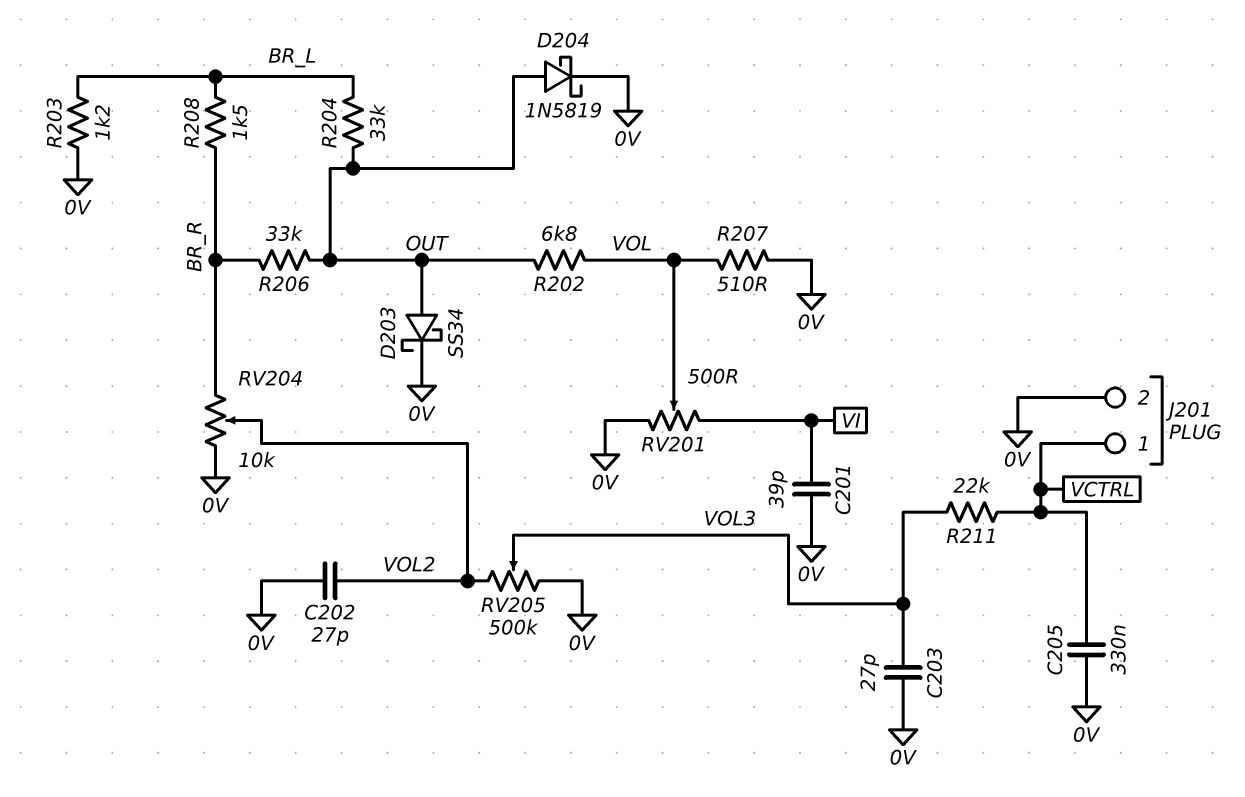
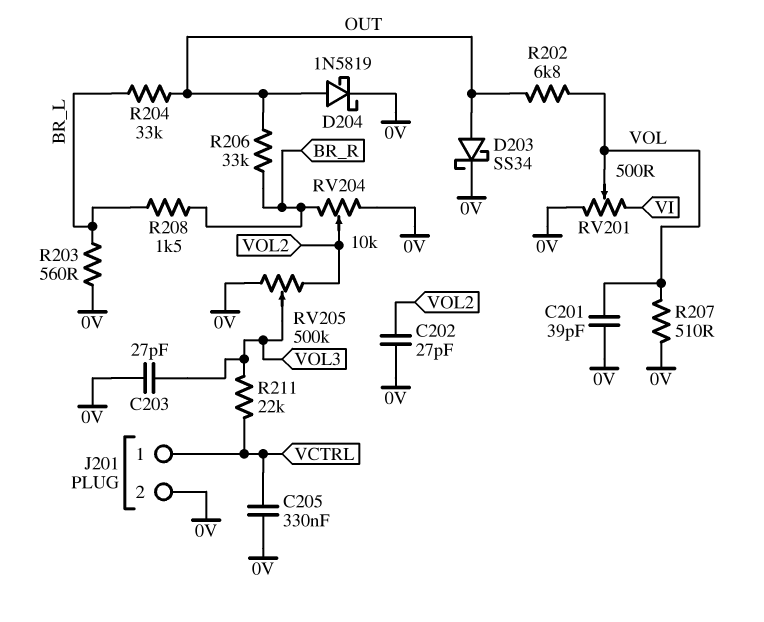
C201: 39pF (0V, VI) -> 39pF (0V, VOL)
R203: 1.2k (0V, BR_L) -> 560 (0V, BR_L)

